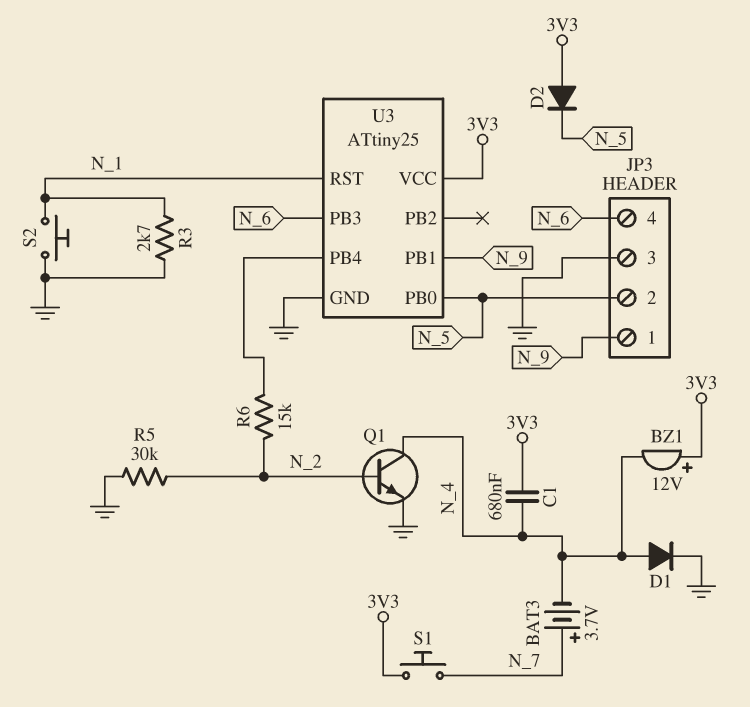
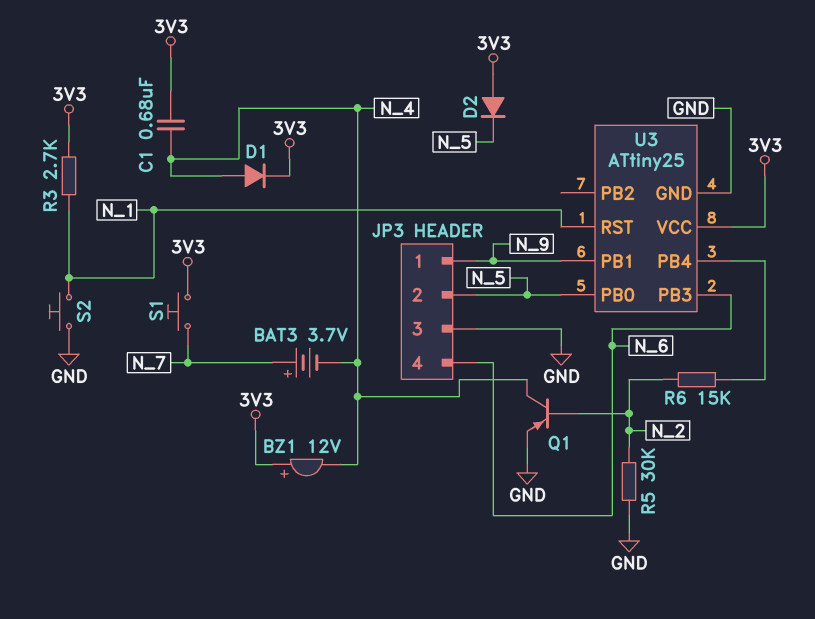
D1: diode (A N_4, K GND) -> diode (A N_4, K 3V3)
Q1: NPN (B N_2, C N_4, E GND) -> PNP (B N_2, C N_4, E GND)
R3: 2.7k (GND, N_1) -> 2.7k (3V3, N_1)

